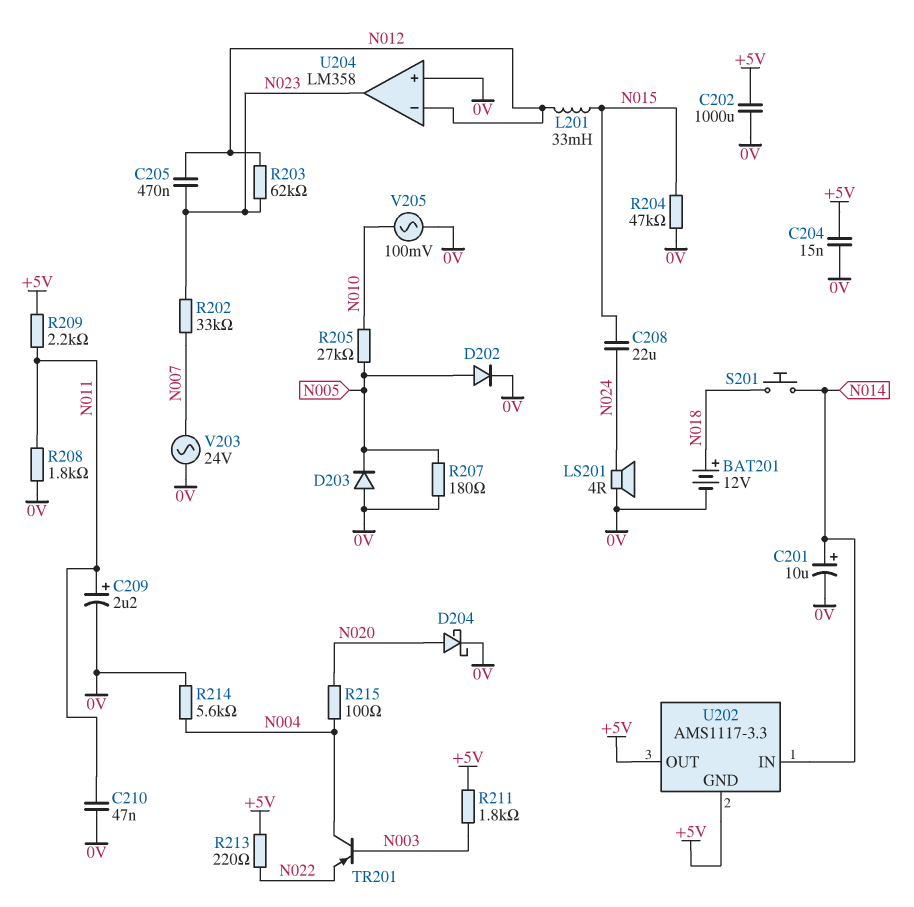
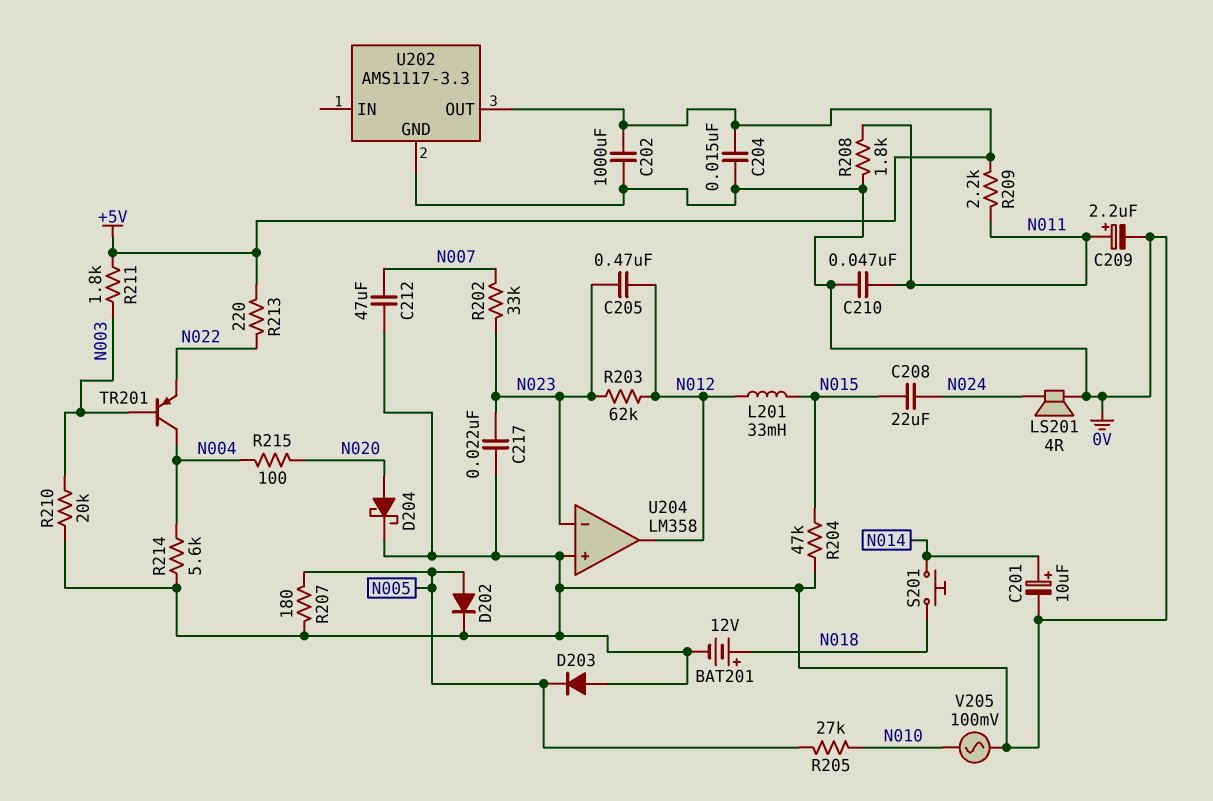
C212: none -> 47uF (0V, N007)
C217: none -> 22nF (0V, N023)
R210: none -> 20k (0V, N003)
U202 pin GND: +5V -> 0V
U202 pin IN: N014 -> none
U204 pin in-: N012 -> N023
U204 pin out: N023 -> N012
V203: AC 24V (0V, N007) -> none

